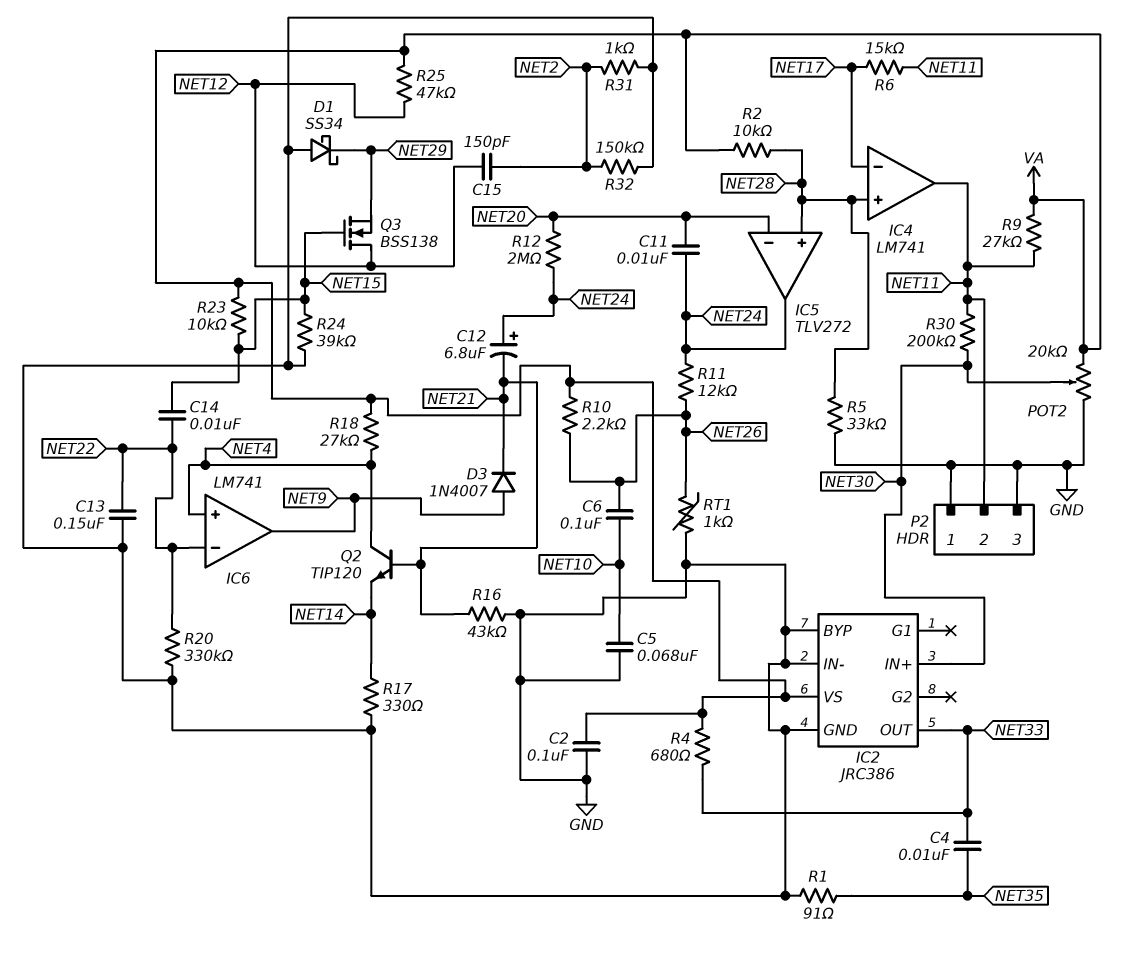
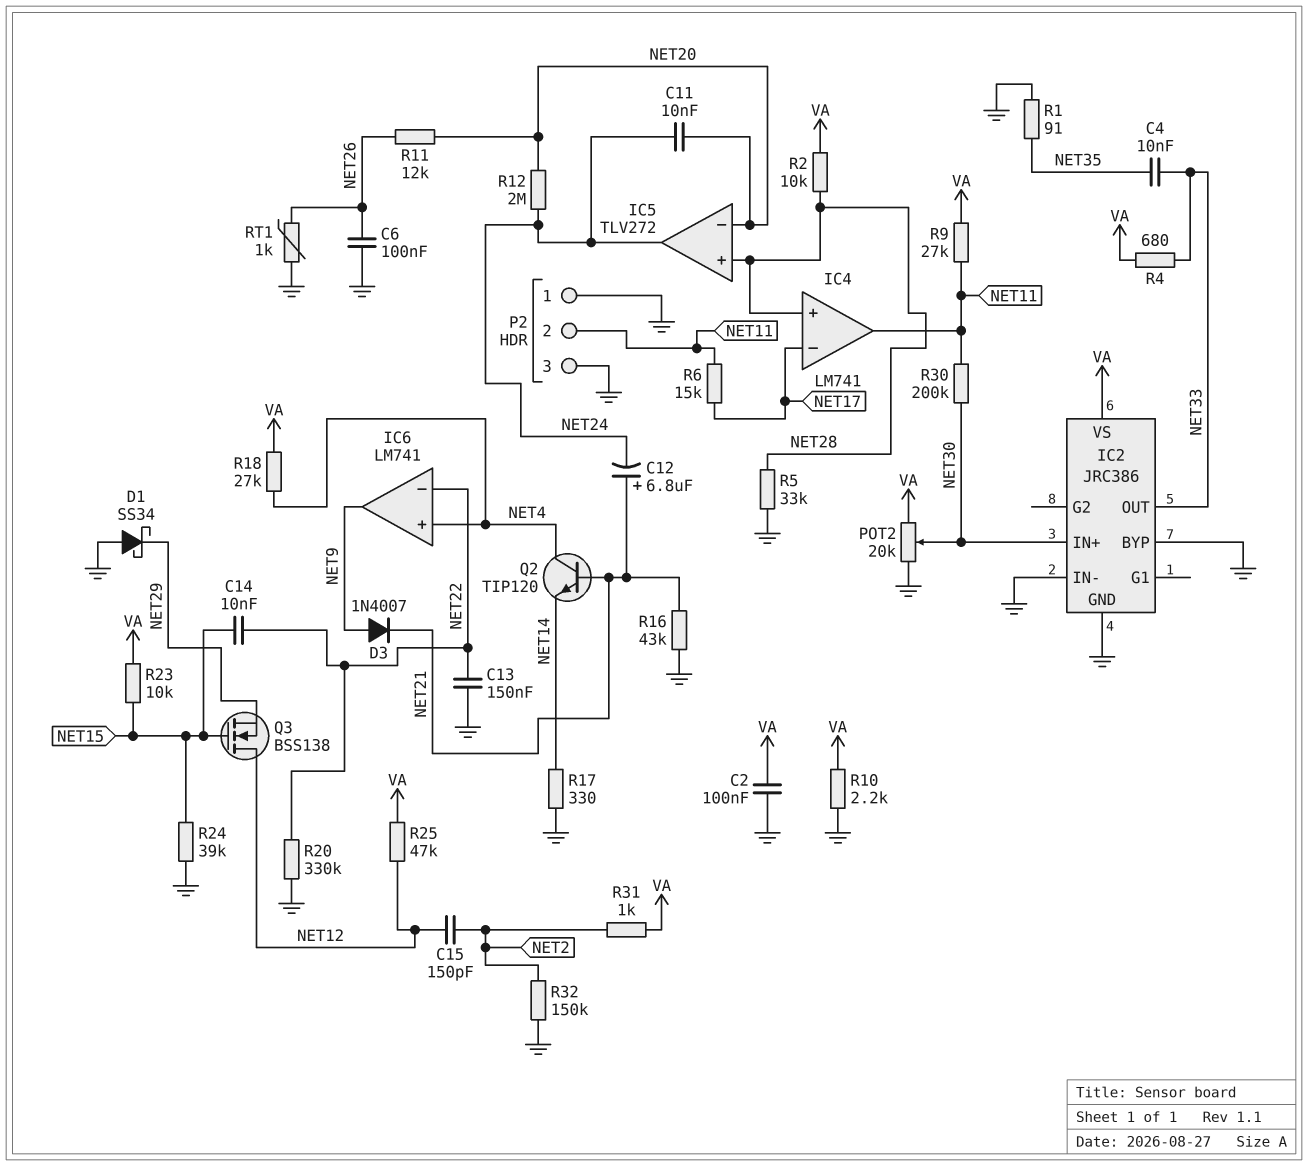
C5: 68nF (GND, NET10) -> none
C6: 100nF (NET10, NET26) -> 100nF (GND, NET26)
C12: 6.8uF (plus NET24, minus NET21) -> 6.8uF (plus NET21, minus NET24)
R10: 2.2k (NET26, VA) -> 2.2k (GND, VA)
R11: 12k (NET24, NET26) -> 12k (NET20, NET26)
R31: 1k (GND, NET2) -> 1k (NET2, VA)

